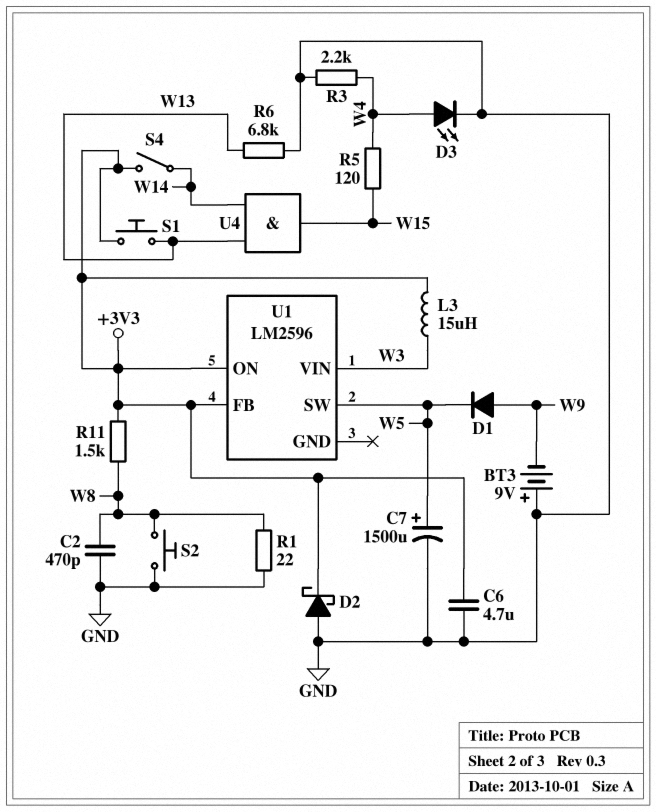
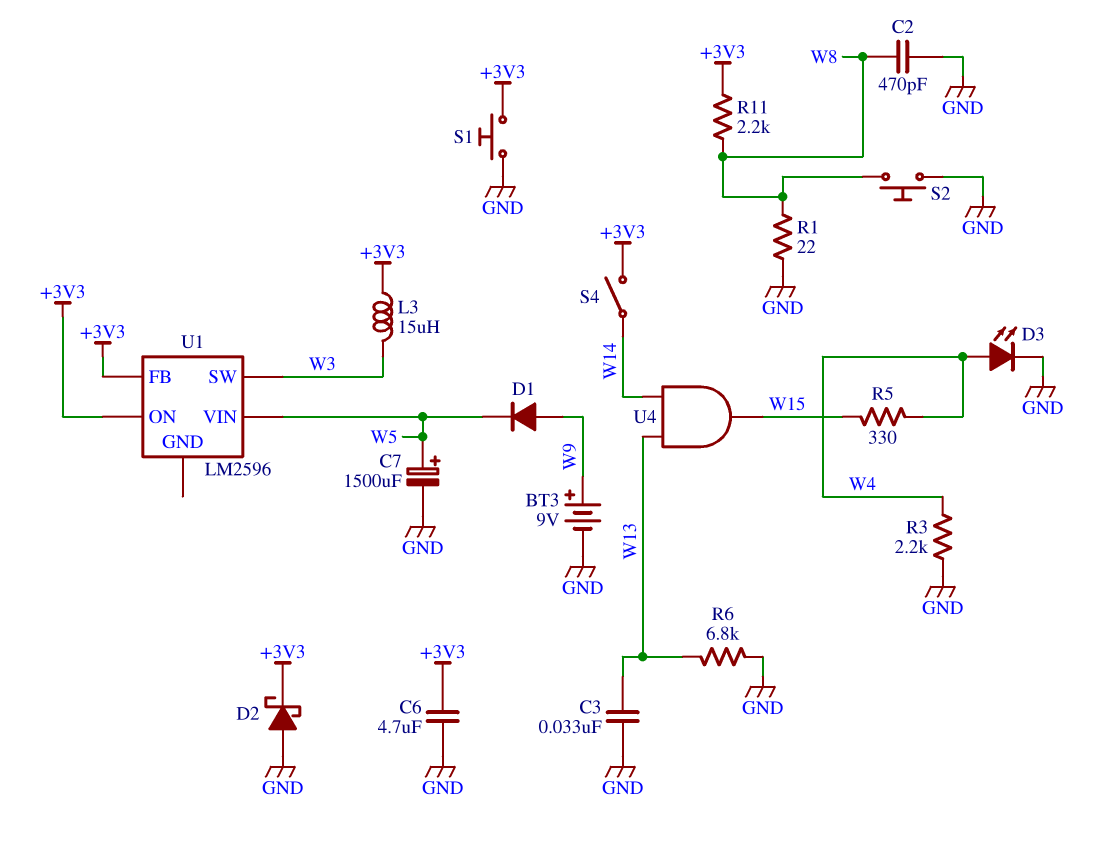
BT3: 9V (plus GND, minus W9) -> 9V (plus W9, minus GND)
C3: none -> 33nF (GND, W13)
R5: 120 (W4, W15) -> 330 (W4, W15)
R11: 1.5k (+3V3, W8) -> 2.2k (+3V3, W8)
S1: button (+3V3, W13) -> button (+3V3, GND)
U1 pin SW: W5 -> W3
U1 pin VIN: W3 -> W5

